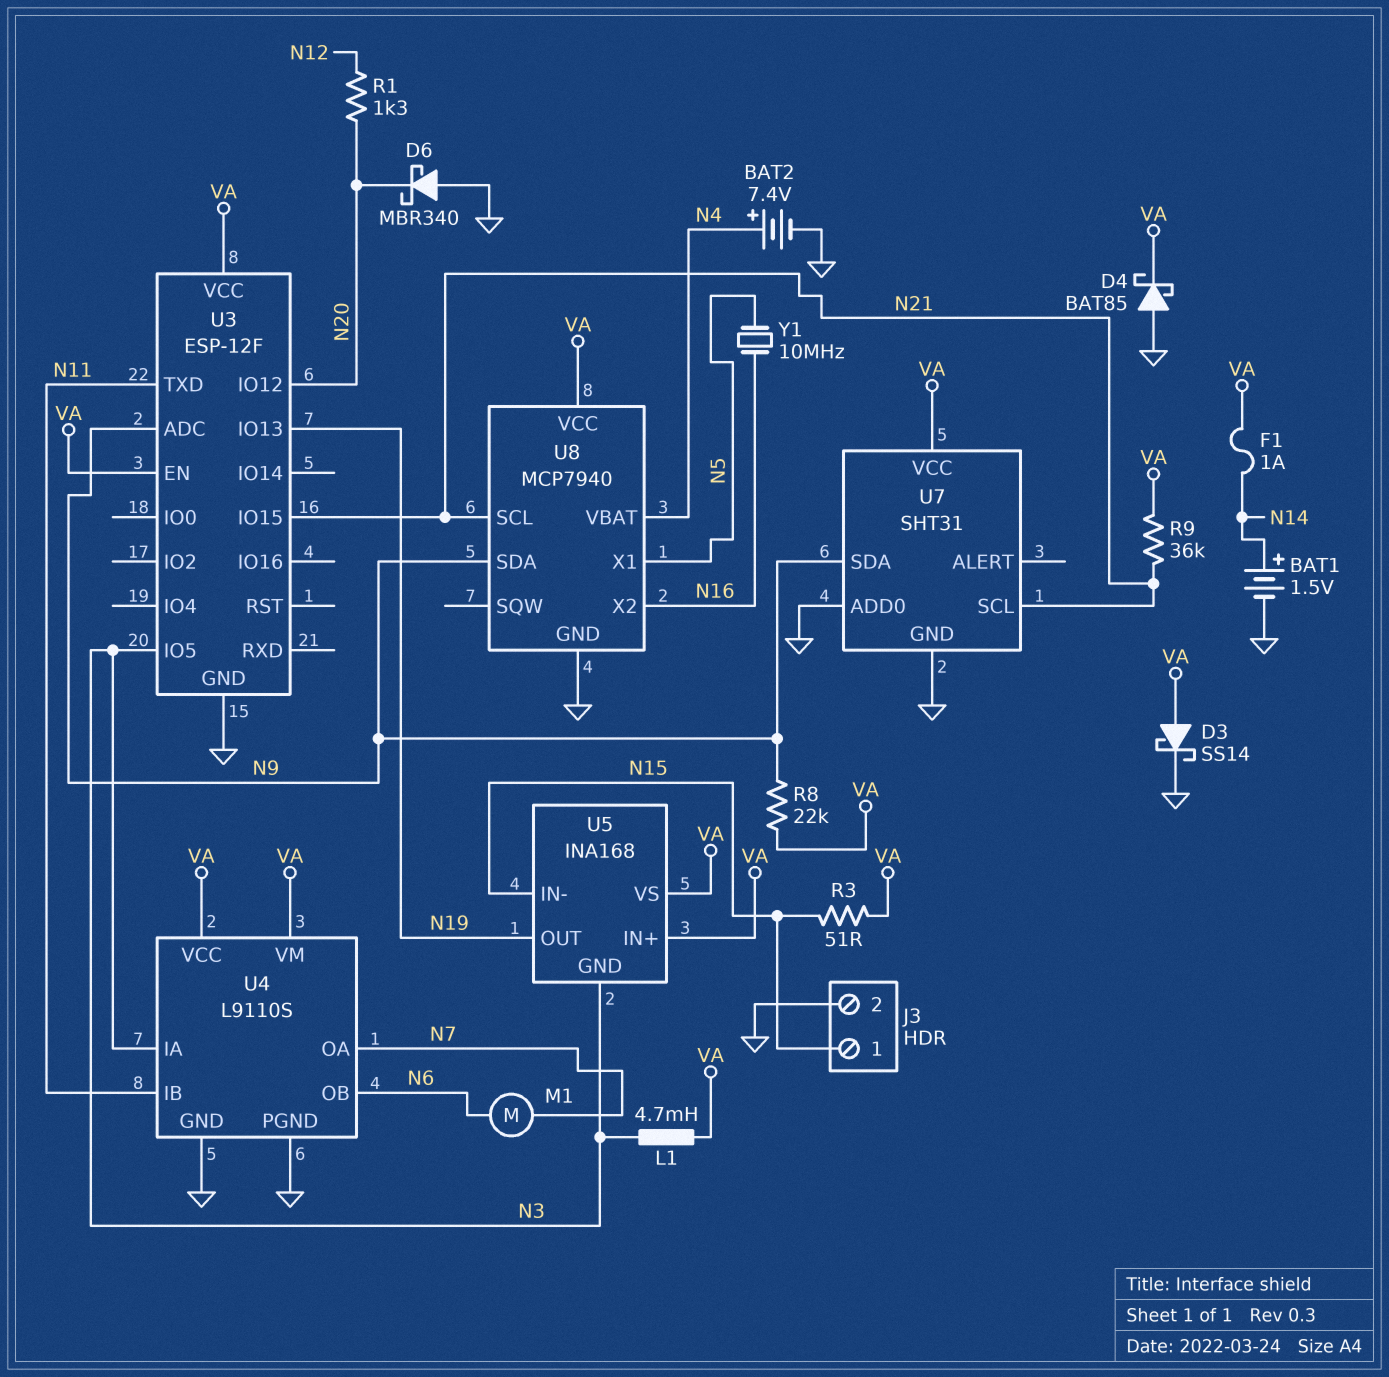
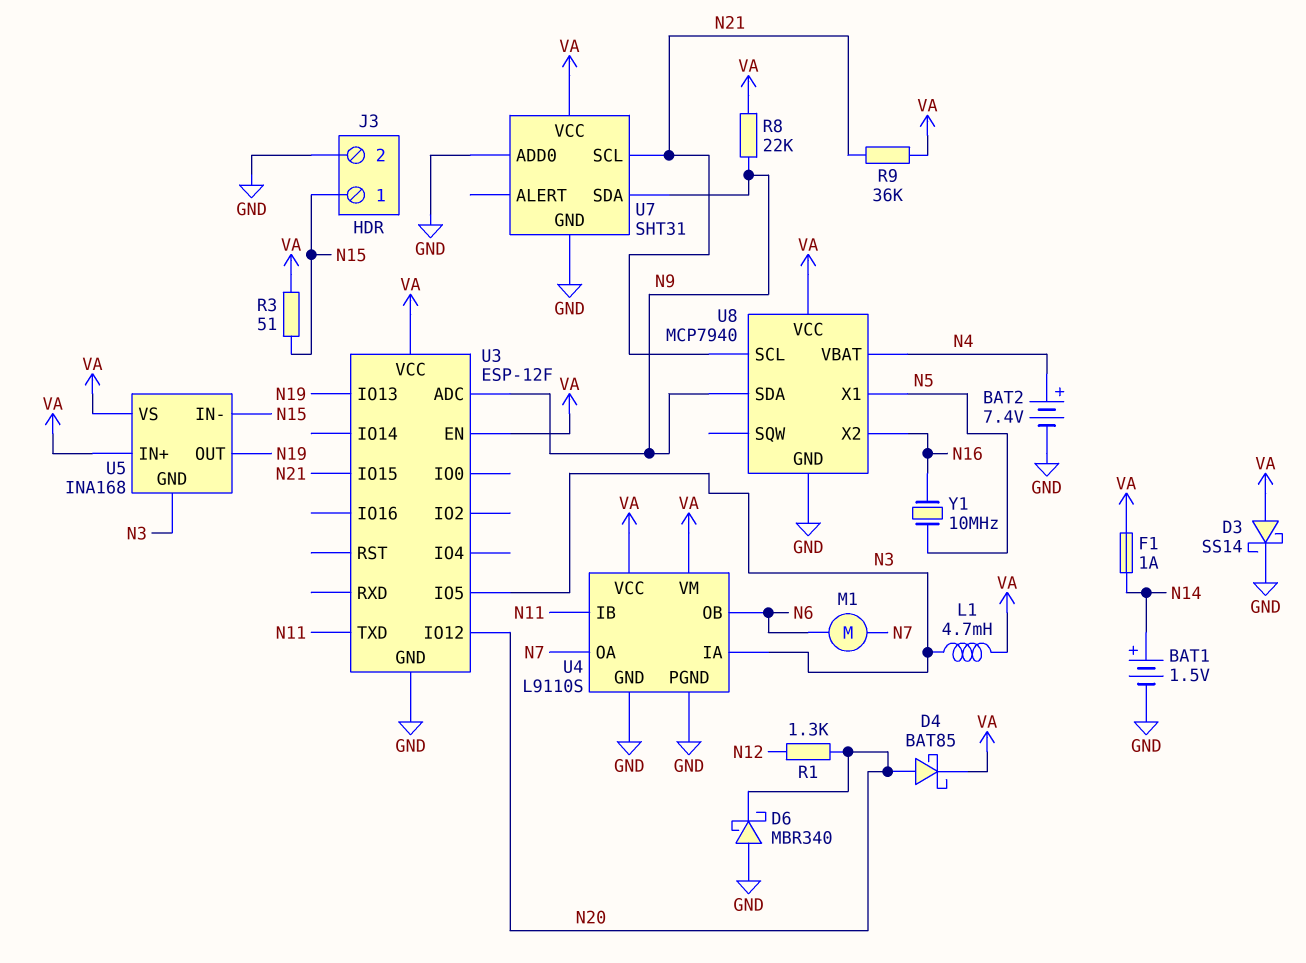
D4: schottky BAT85 (A GND, K VA) -> schottky BAT85 (A N20, K VA)

